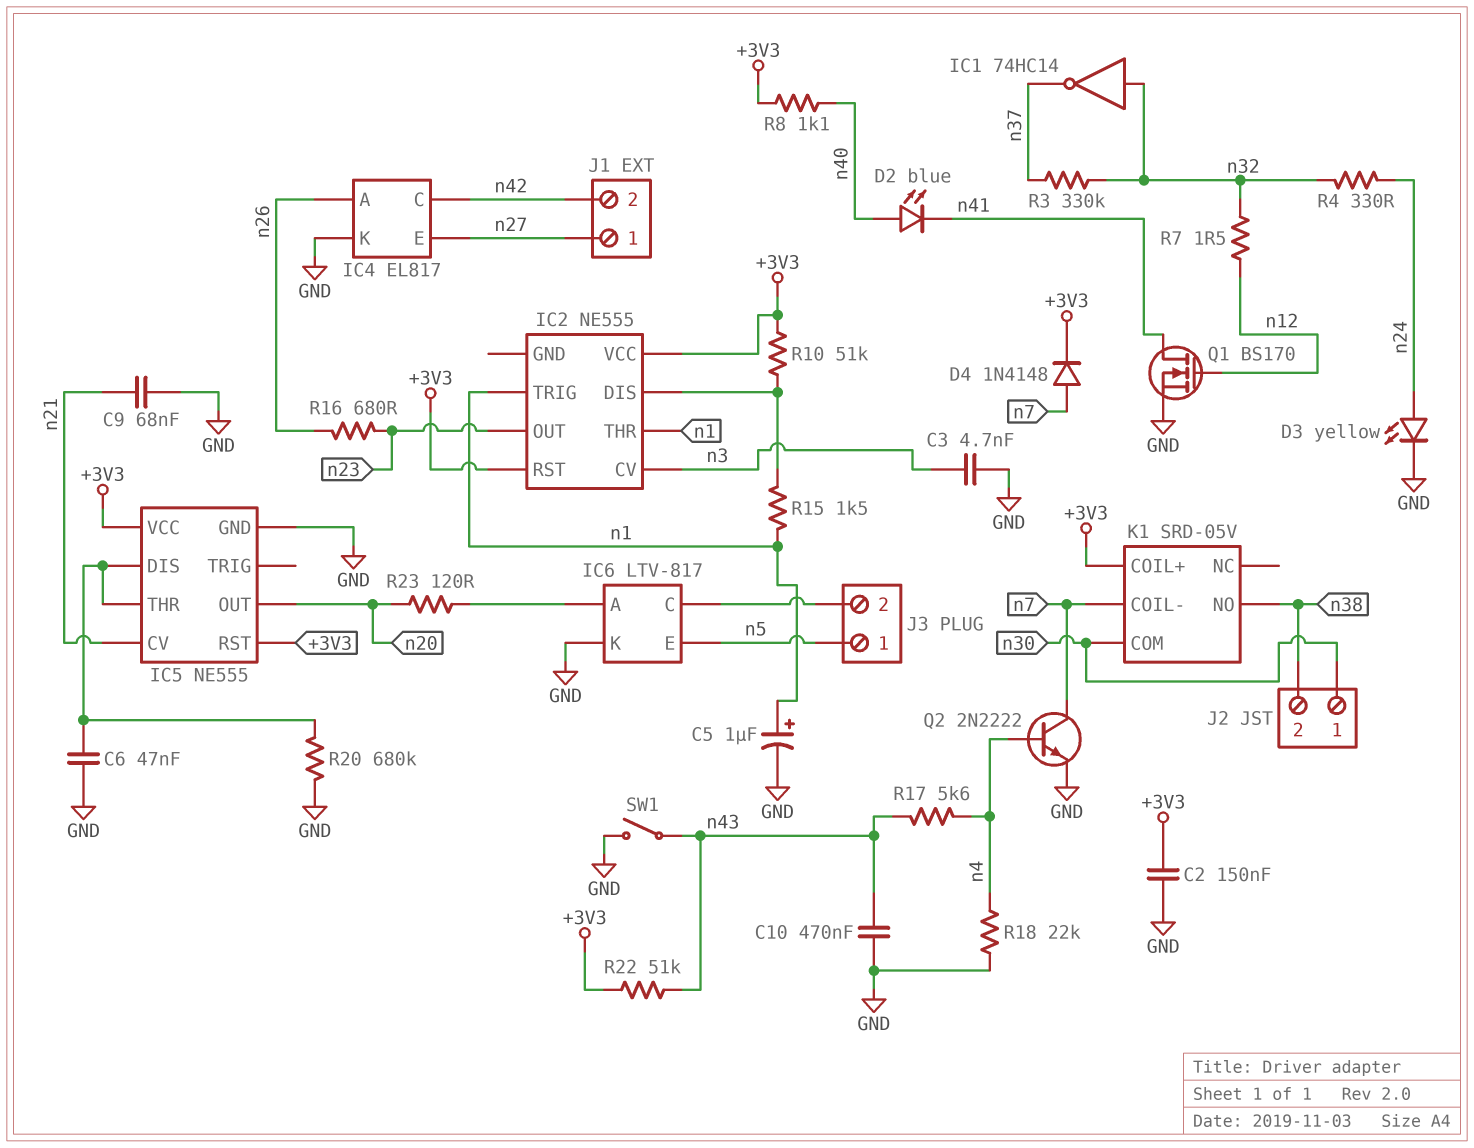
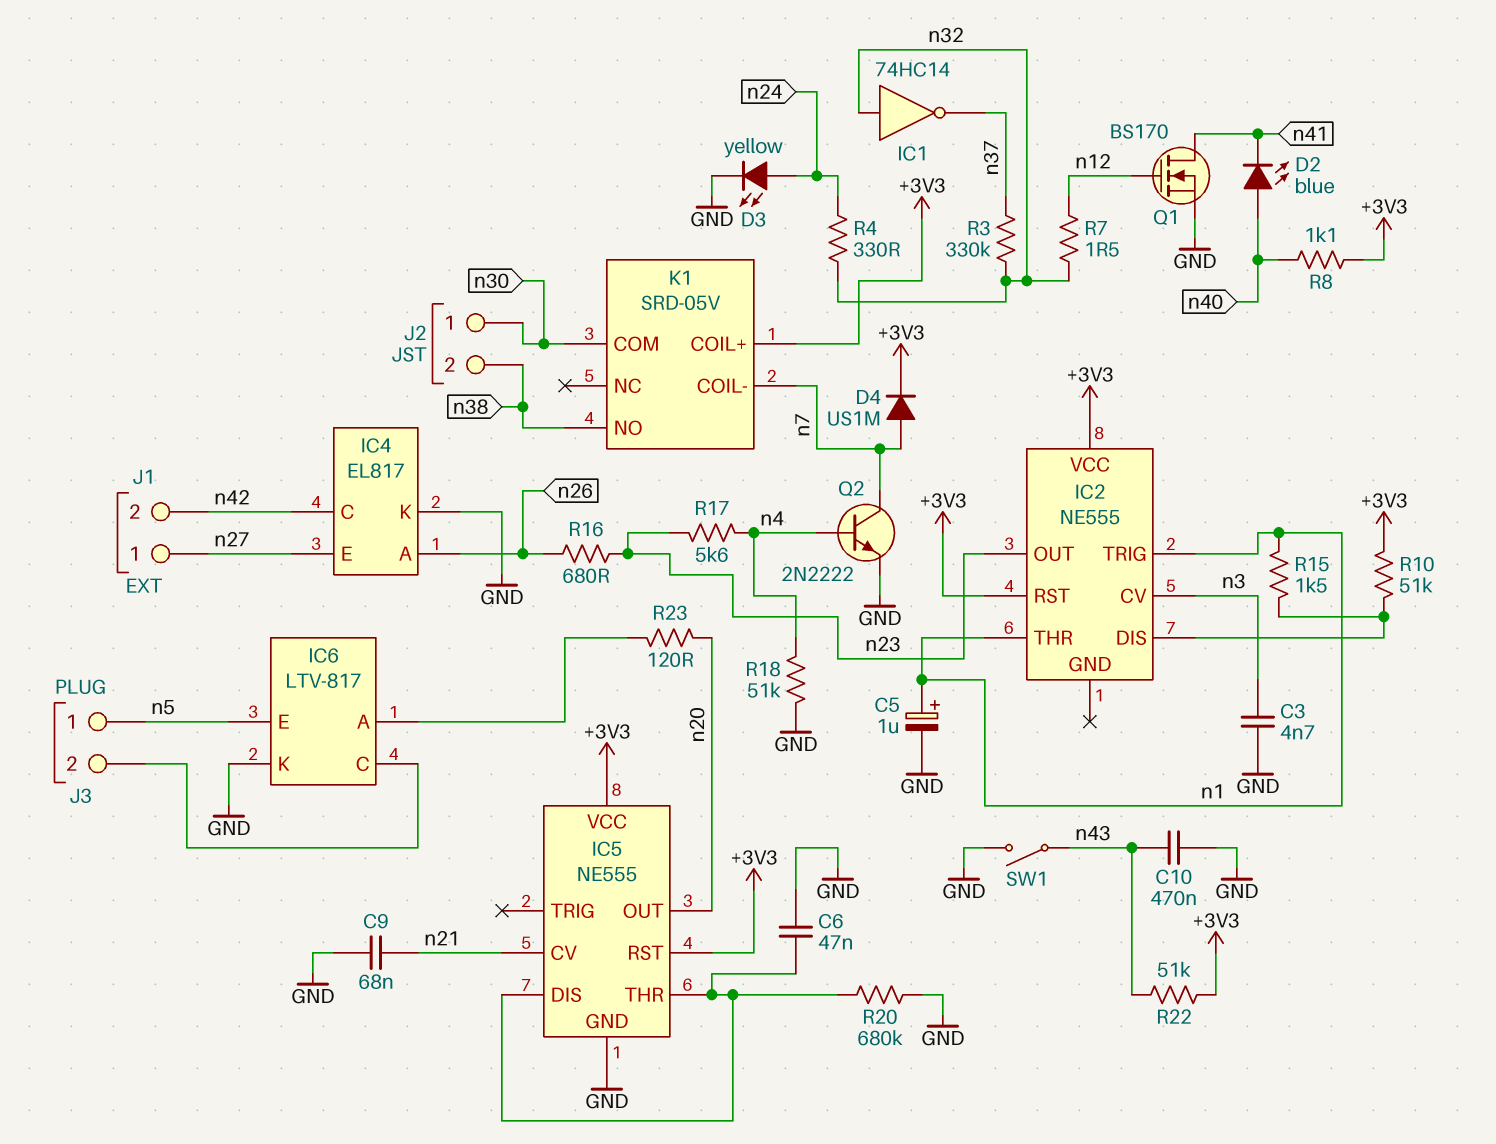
C2: 150nF (+3V3, GND) -> none
D4: diode 1N4148 (A n7, K +3V3) -> diode US1M (A n7, K +3V3)
R17: 5.6k (n4, n43) -> 5.6k (n4, n23)
R18: 22k (GND, n4) -> 51k (GND, n4)

